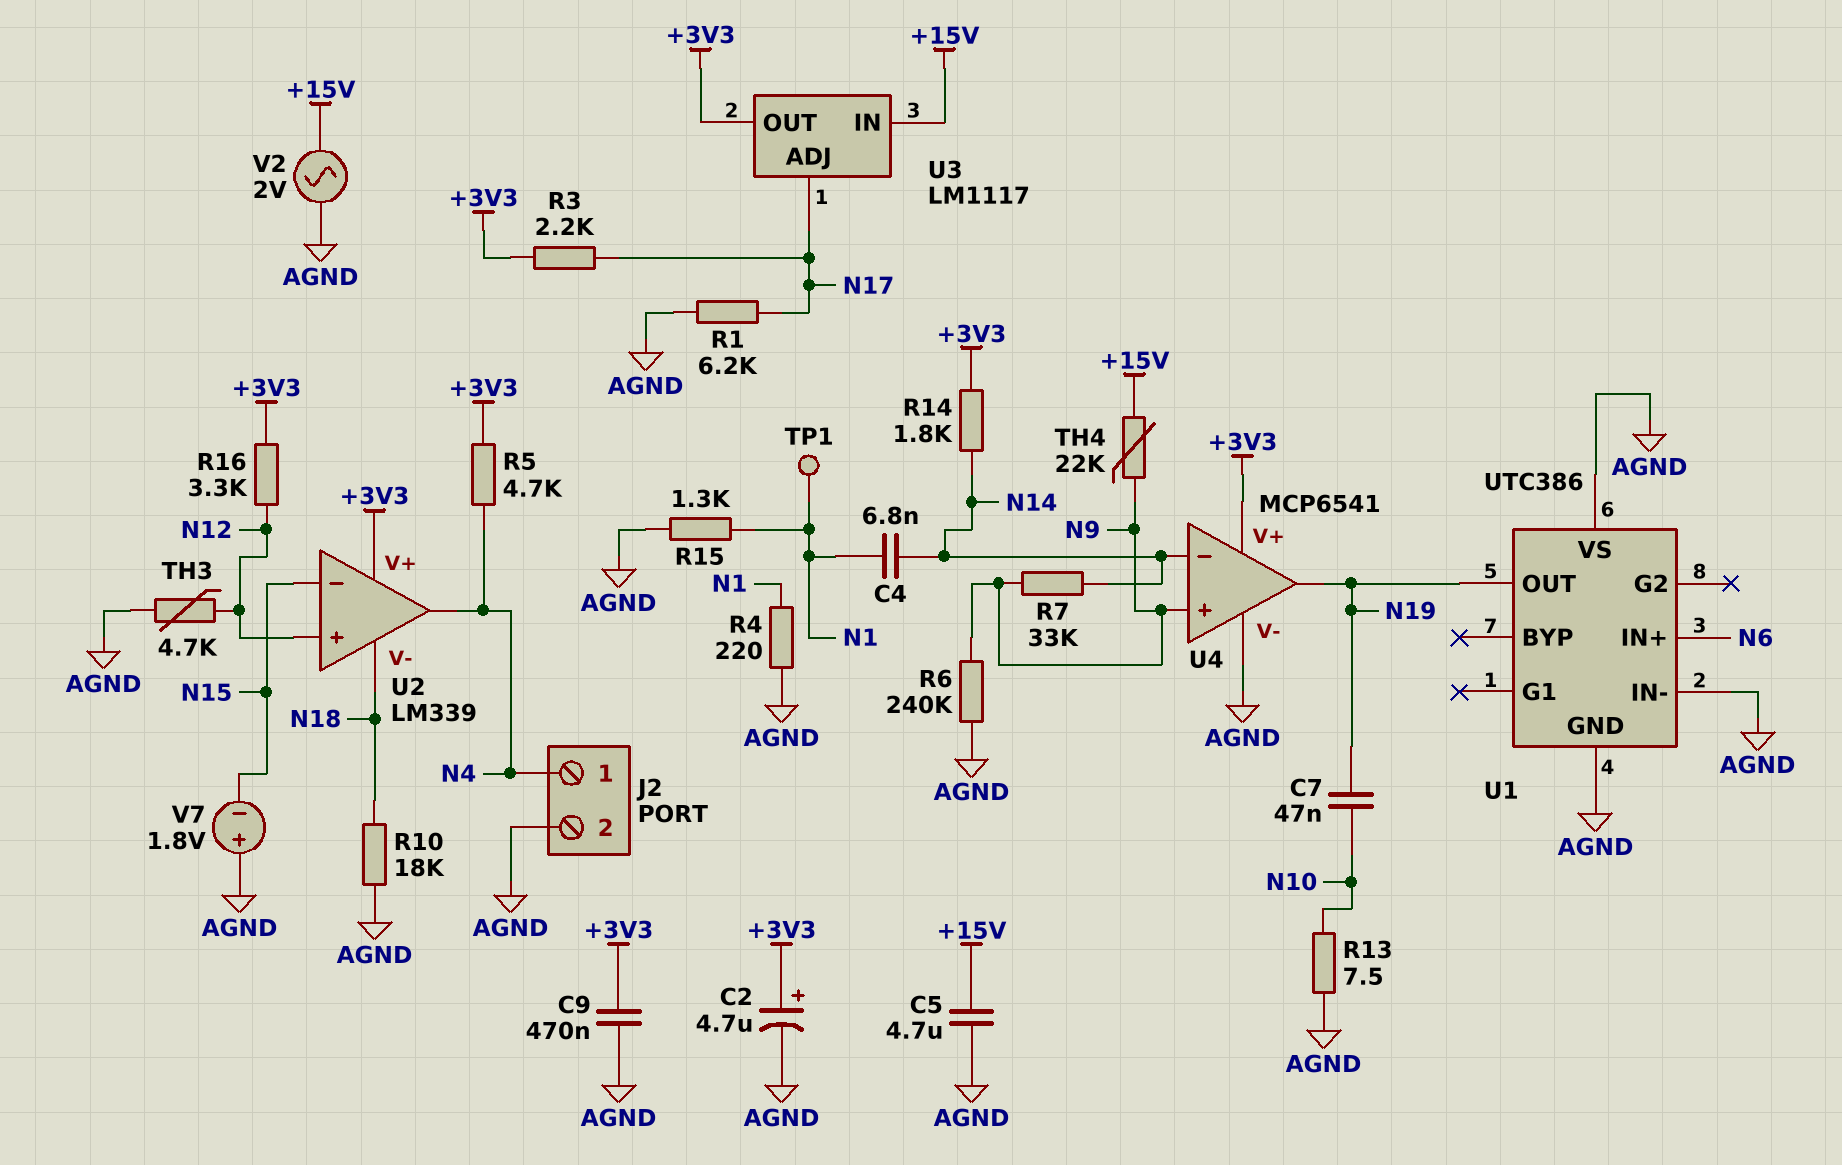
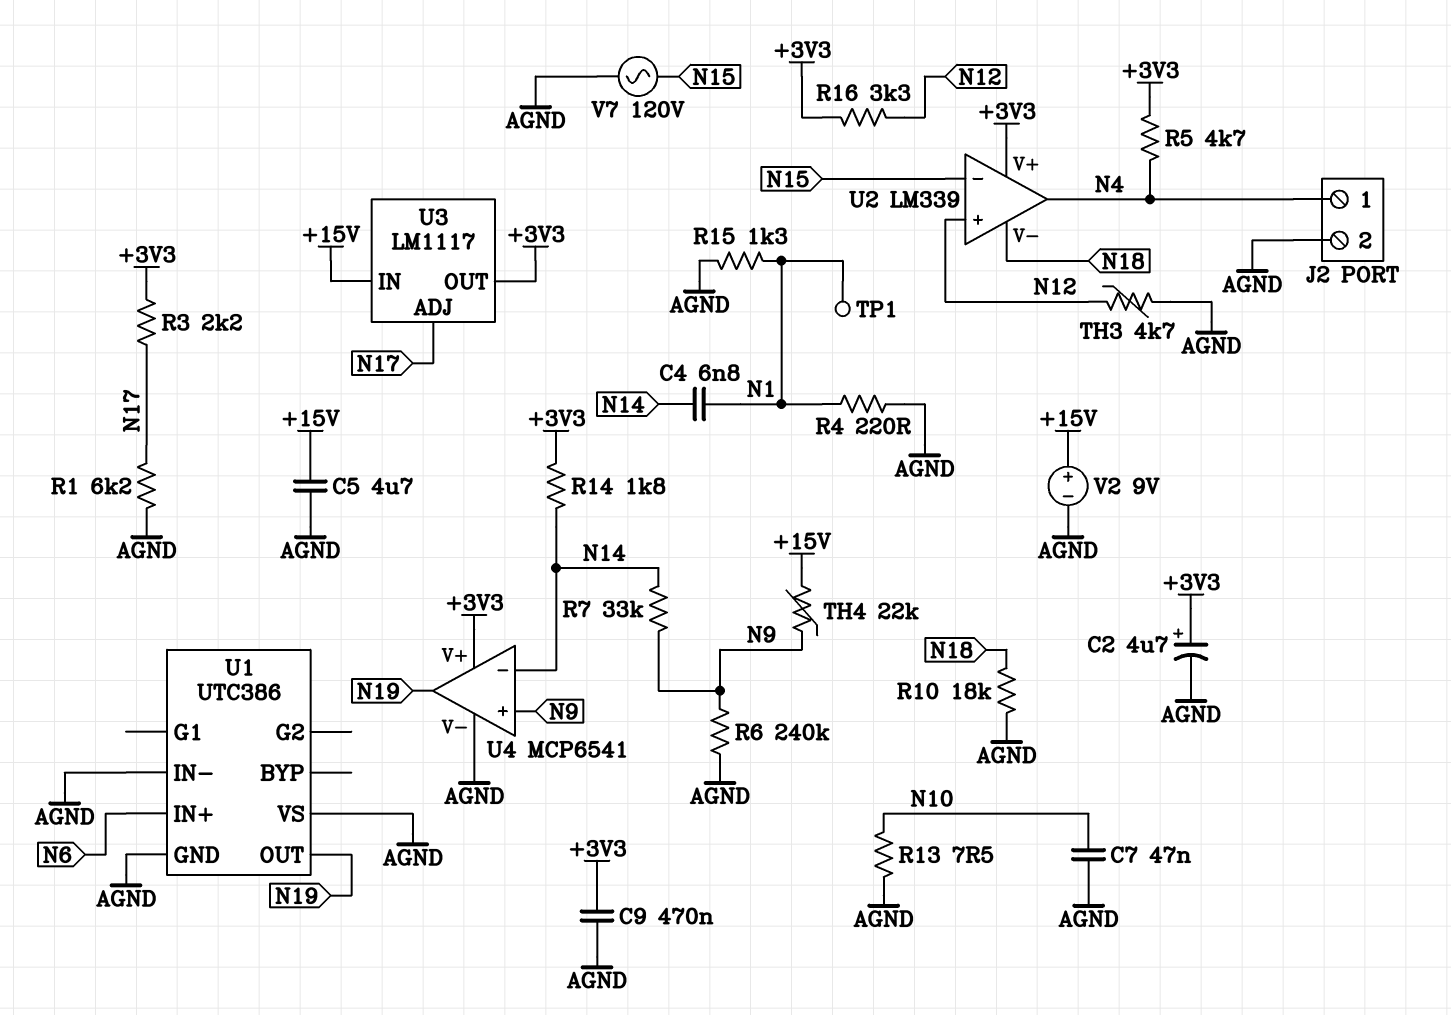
C7: 47nF (N10, N19) -> 47nF (AGND, N10)
V2: AC 2V (+15V, AGND) -> 9V (plus +15V, minus AGND)
V7: 1.8V (plus AGND, minus N15) -> AC 120V (AGND, N15)

